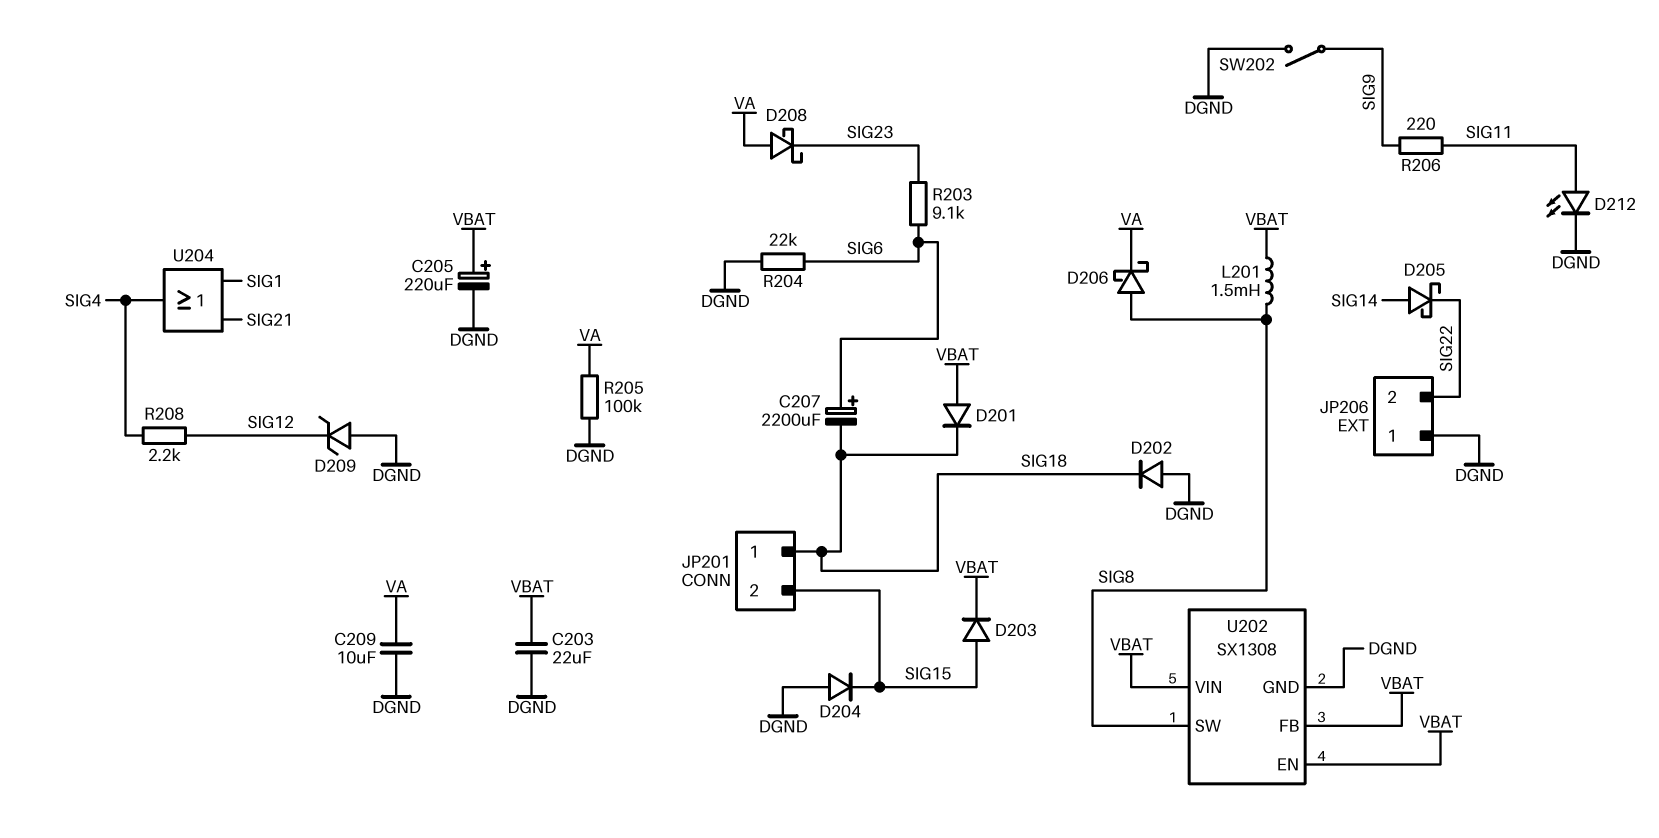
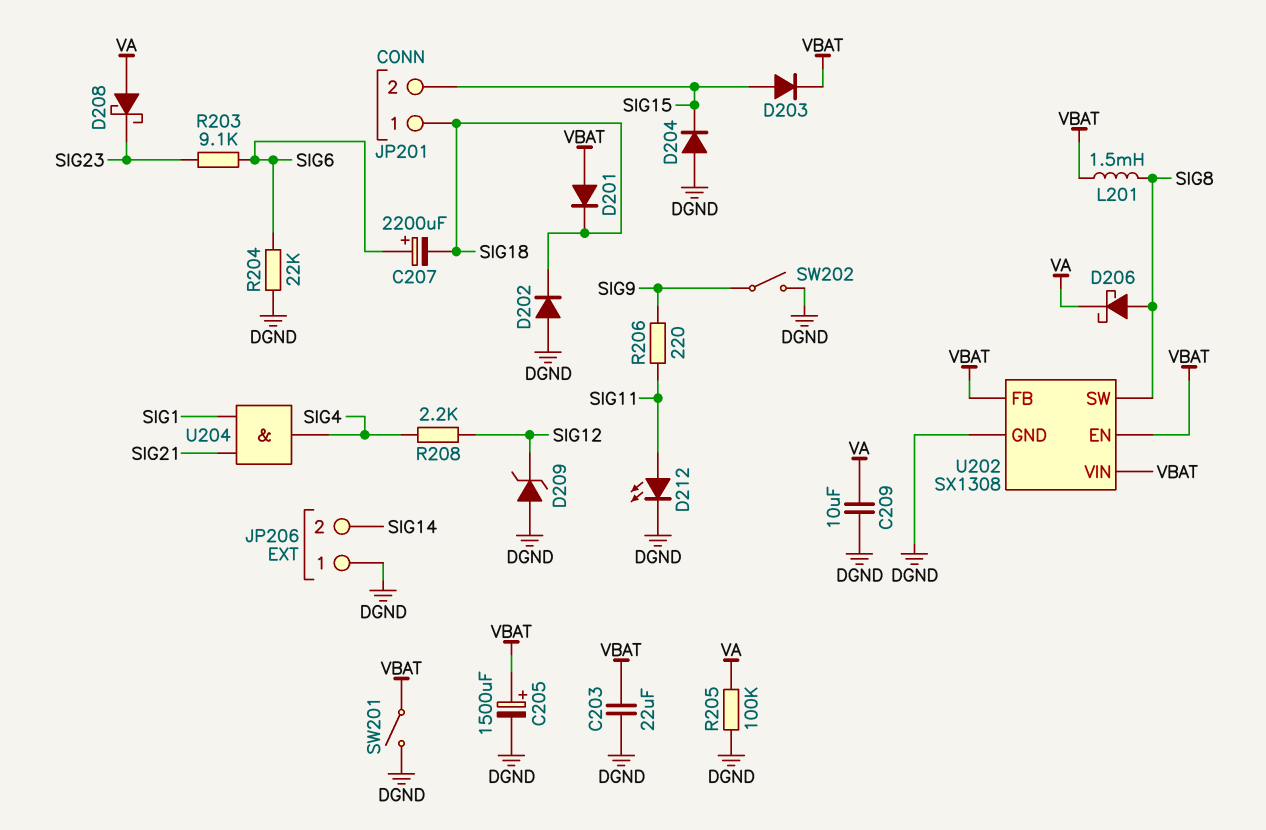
C205: 220uF (plus VBAT, minus DGND) -> 1500uF (plus VBAT, minus DGND)
D205: schottky (A SIG14, K SIG22) -> none
JP206 pin 2: SIG22 -> SIG14
SW201: none -> switch (DGND, VBAT)
U204: OR (in SIG1, in SIG21, out SIG4) -> AND (in SIG1, in SIG21, out SIG4)

